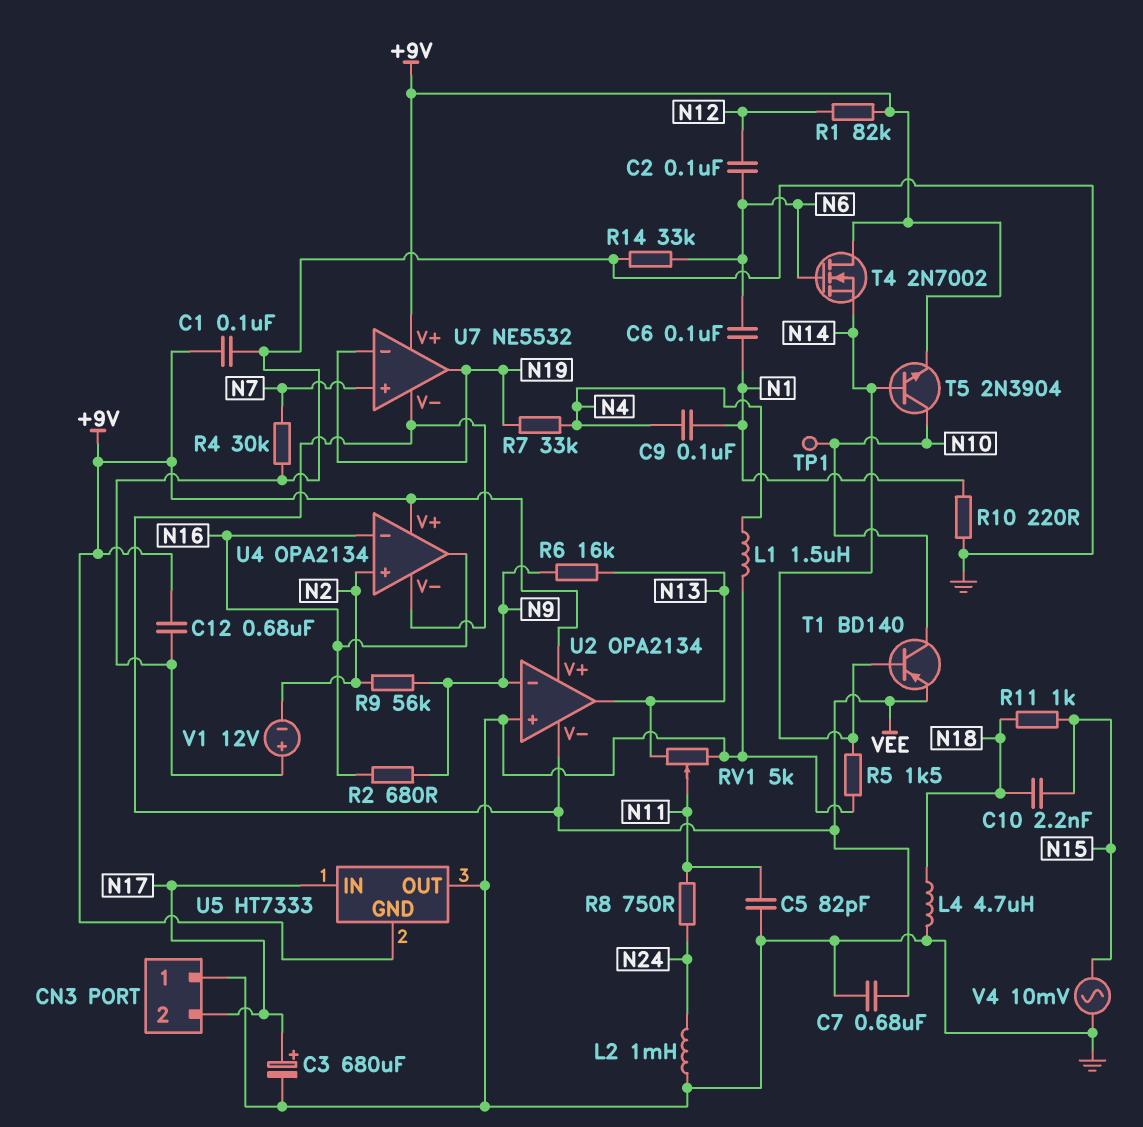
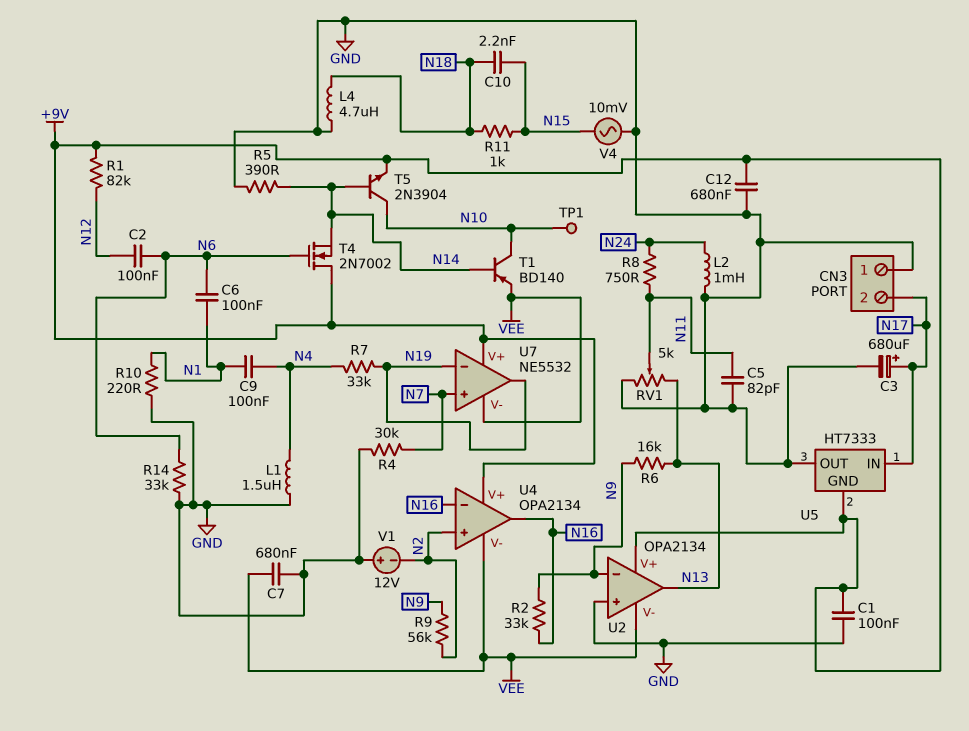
R2: 680 (N9, N16) -> 33k (N9, N16)
R5: 1.5k (GND, N14) -> 390 (GND, N14)

